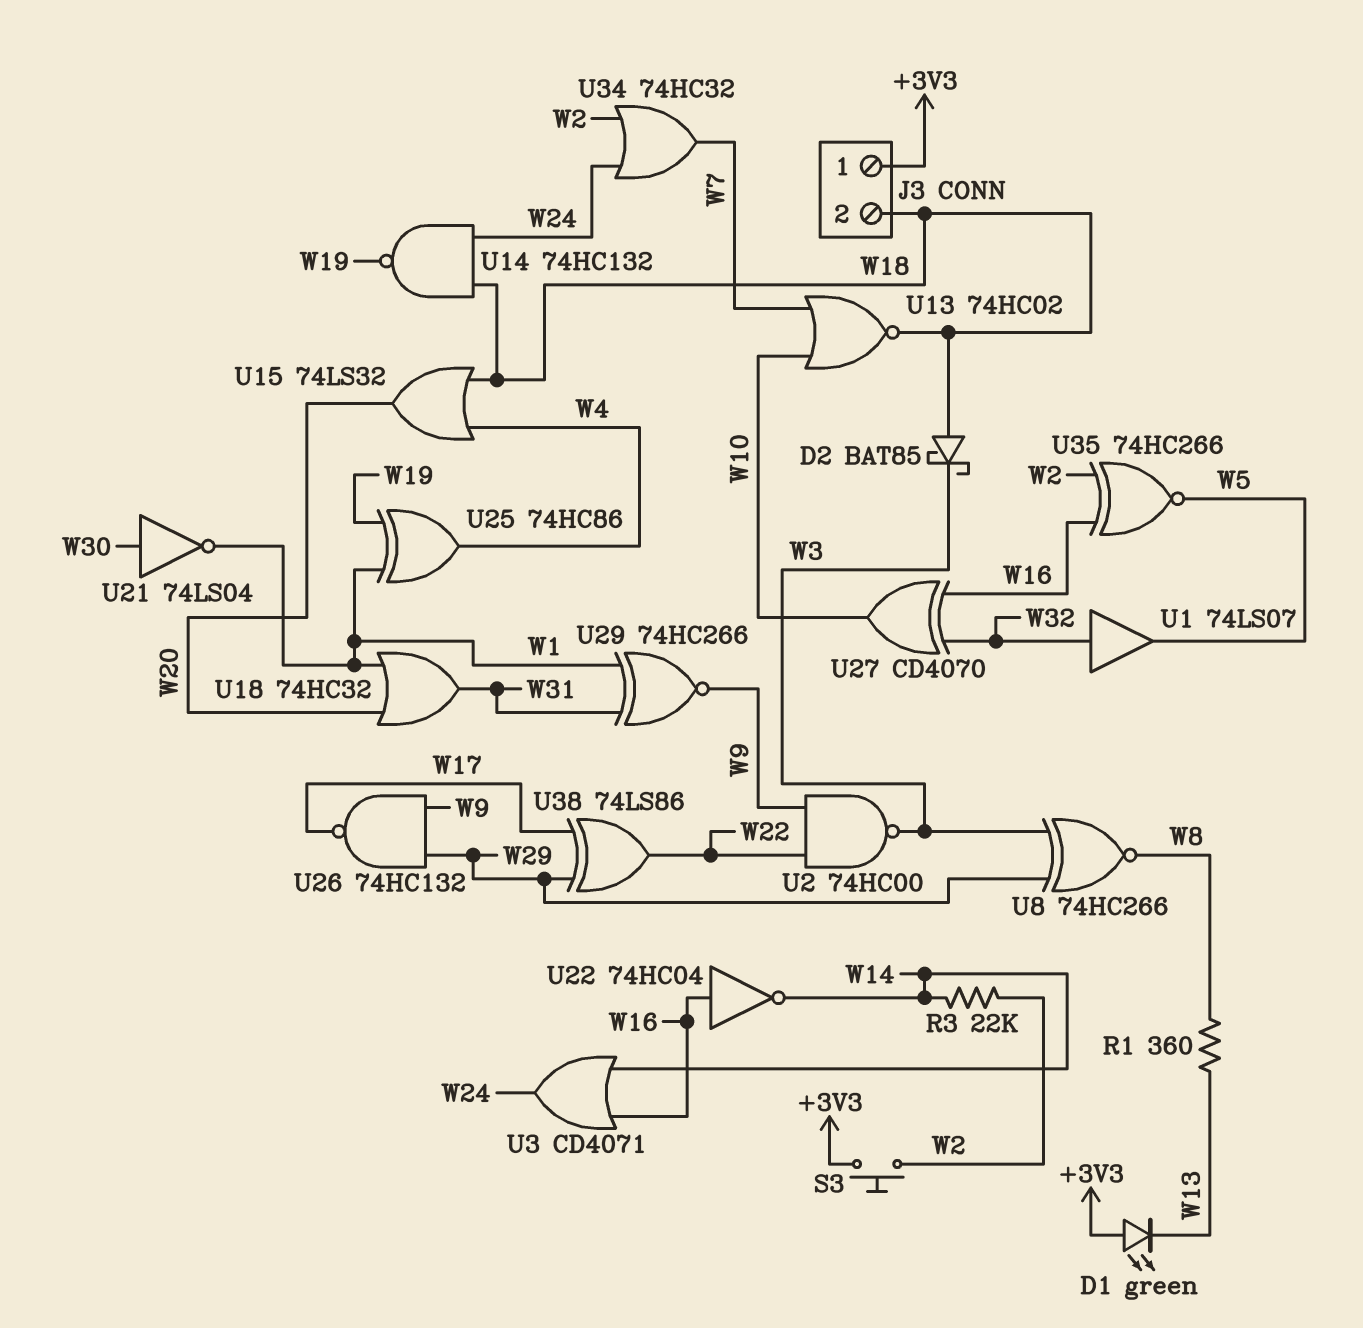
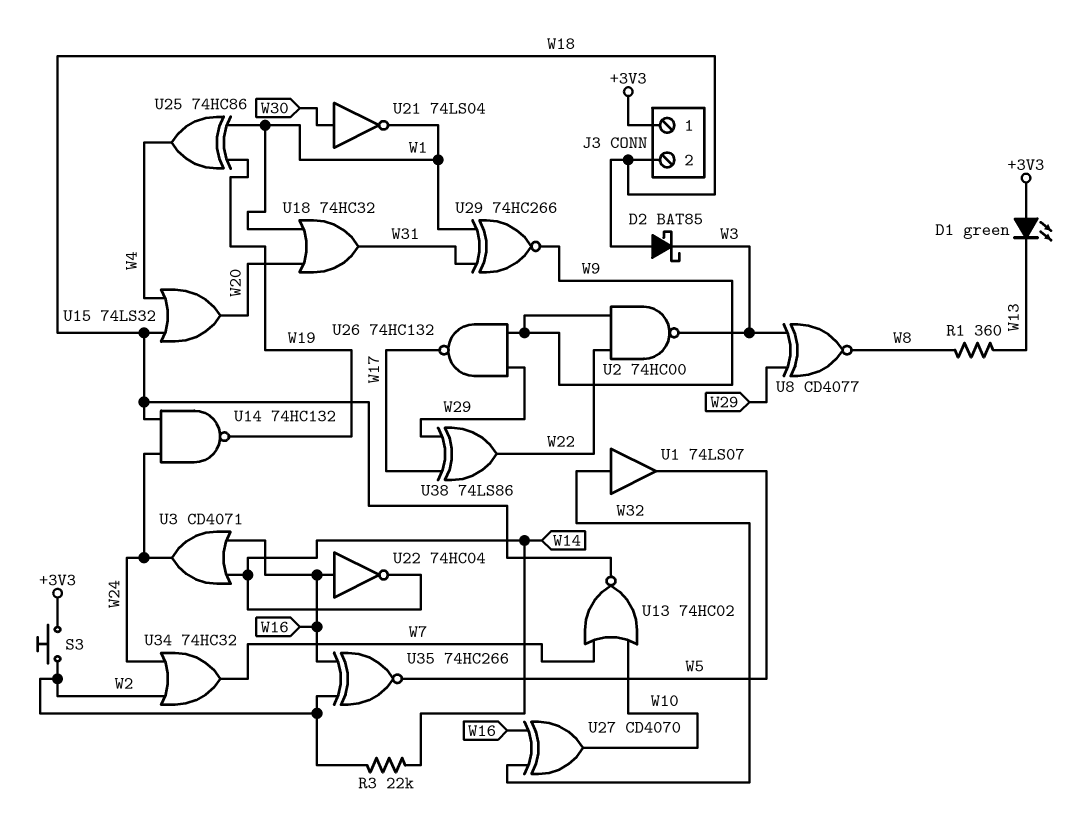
U8: XNOR 74HC266 (in W3, in W29, out W8) -> XNOR CD4077 (in W3, in W29, out W8)

